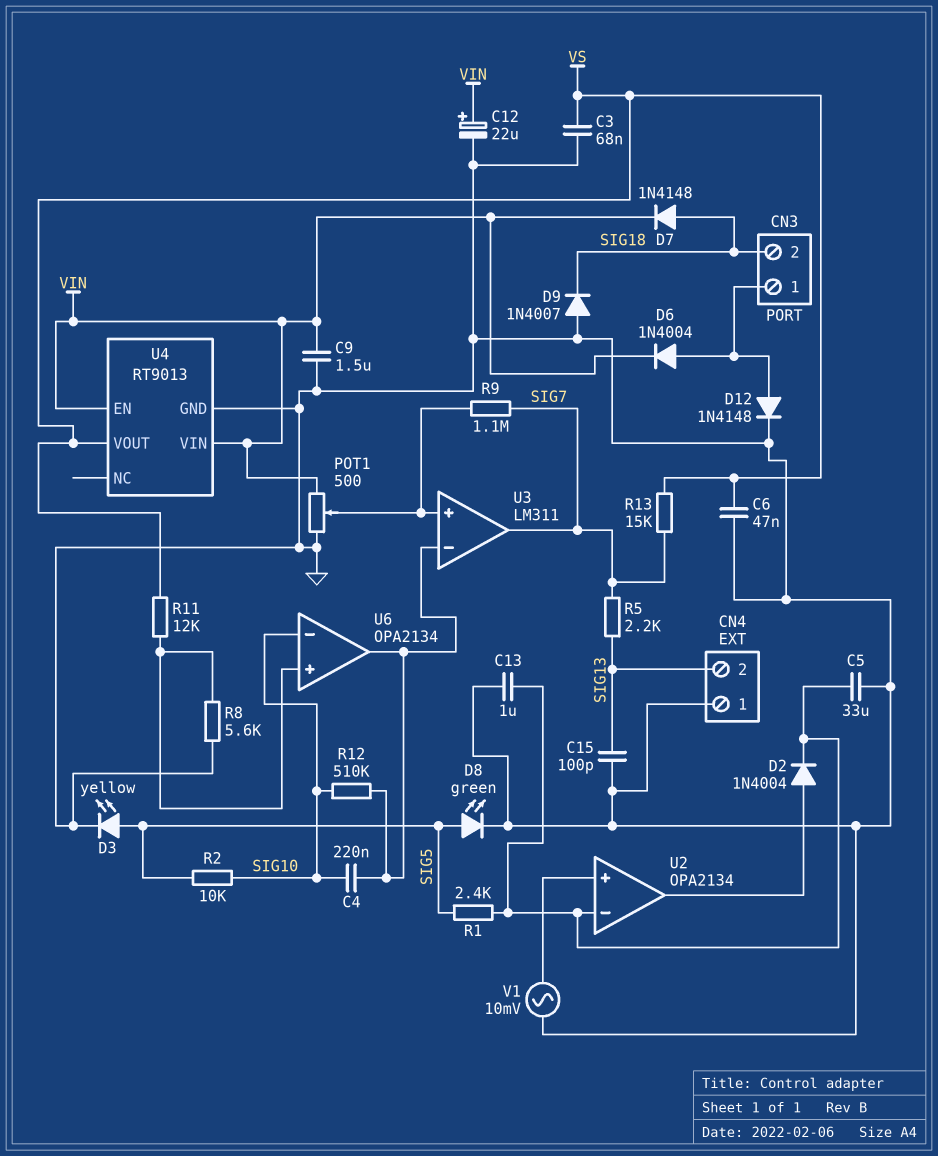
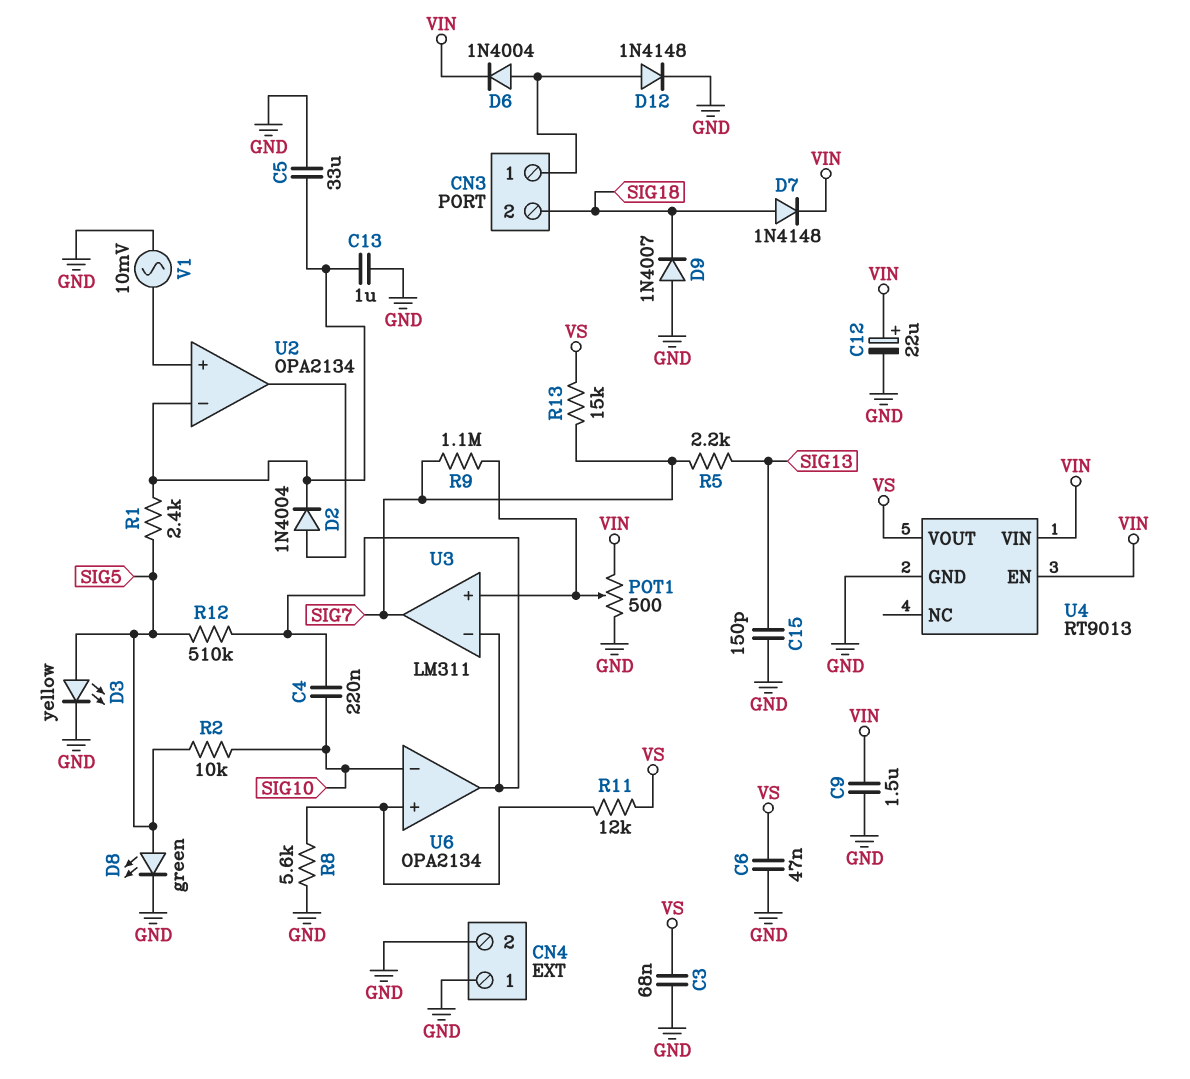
C15: 100pF (GND, SIG13) -> 150pF (GND, SIG13)
CN4 pin 2: SIG13 -> GND
R12: 510k (SIG10, U3/in-) -> 510k (SIG5, U3/in-)

